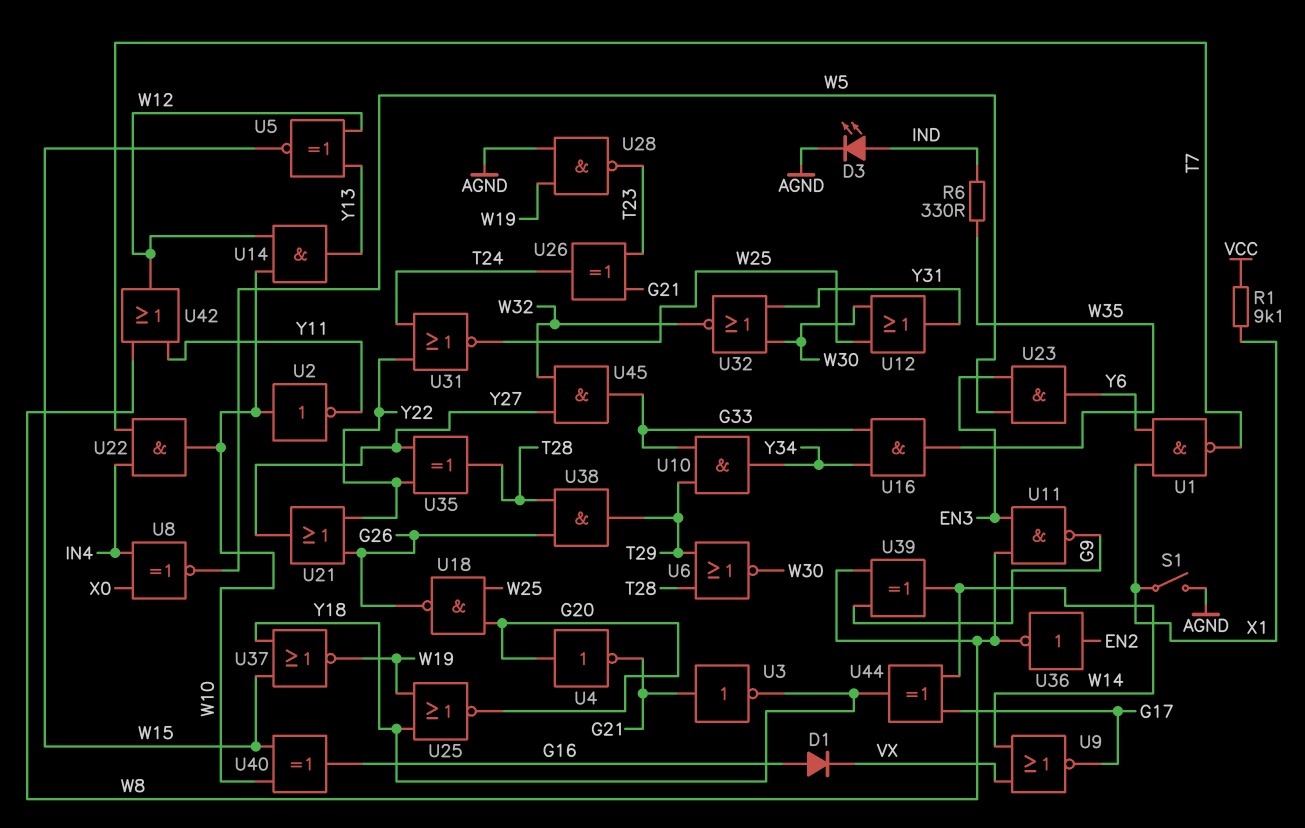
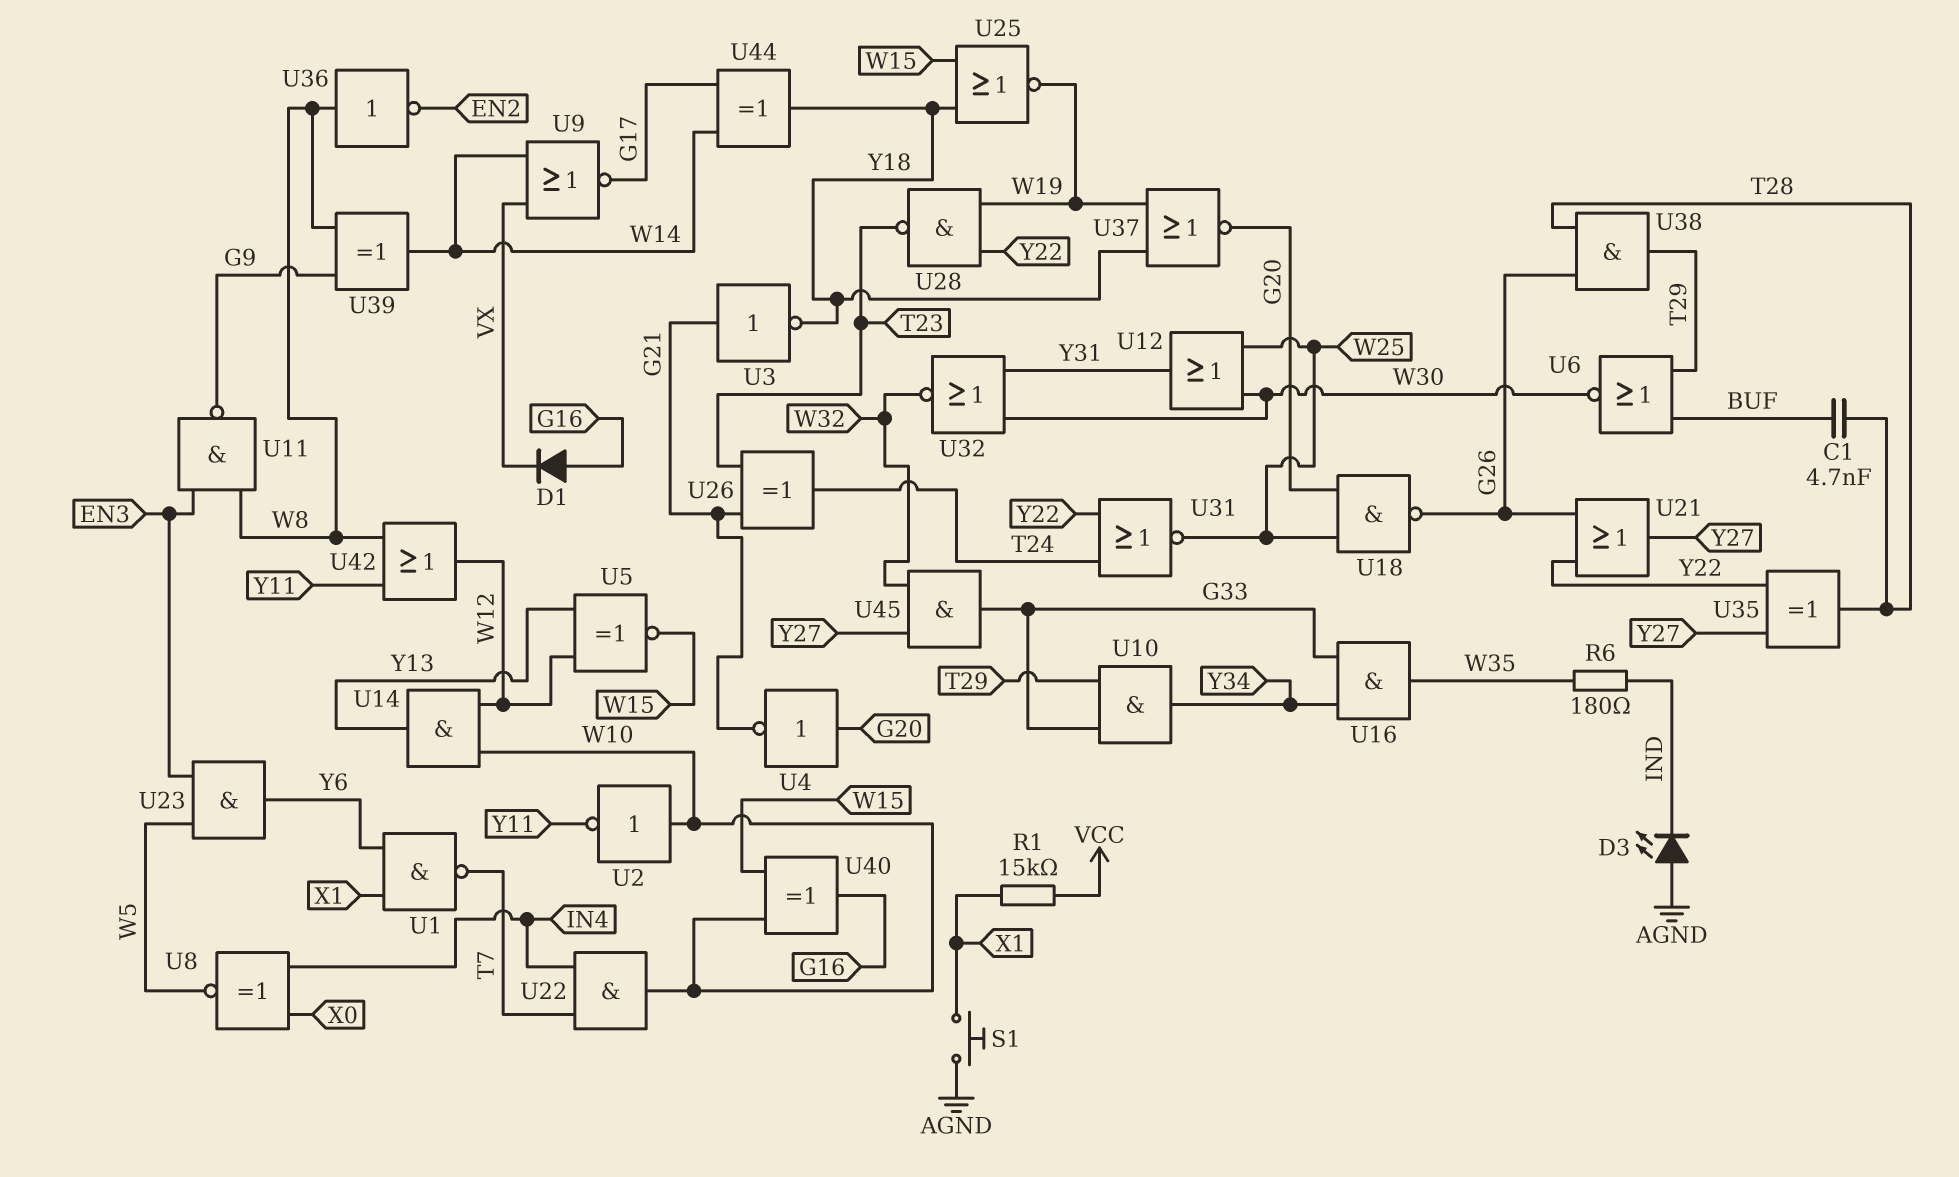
C1: none -> 4.7nF (BUF, T28)
D3: LED (A IND, K AGND) -> LED (A AGND, K IND)
R1: 9.1k (VCC, X1) -> 15k (VCC, X1)
R6: 330 (IND, W35) -> 180 (IND, W35)
S1: switch (AGND, X1) -> button (AGND, X1)
U6: NOR (in T28, in T29, out W30) -> NOR (in BUF, in T29, out W30)
U25: NOR (in W19, in Y18, out G20) -> NOR (in W15, in Y18, out W19)
U28: NAND (in AGND, in W19, out T23) -> NAND (in W19, in Y22, out T23)
U36: NOT (in EN2, out W8) -> NOT (in W8, out EN2)
U37: NOR (in W15, in Y18, out W19) -> NOR (in W19, in Y18, out G20)

